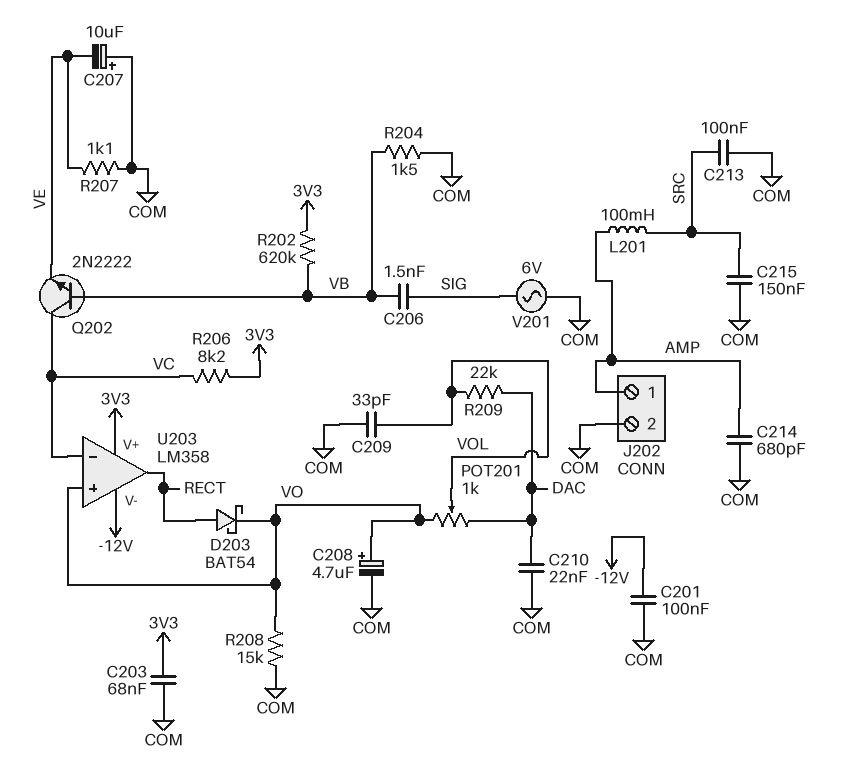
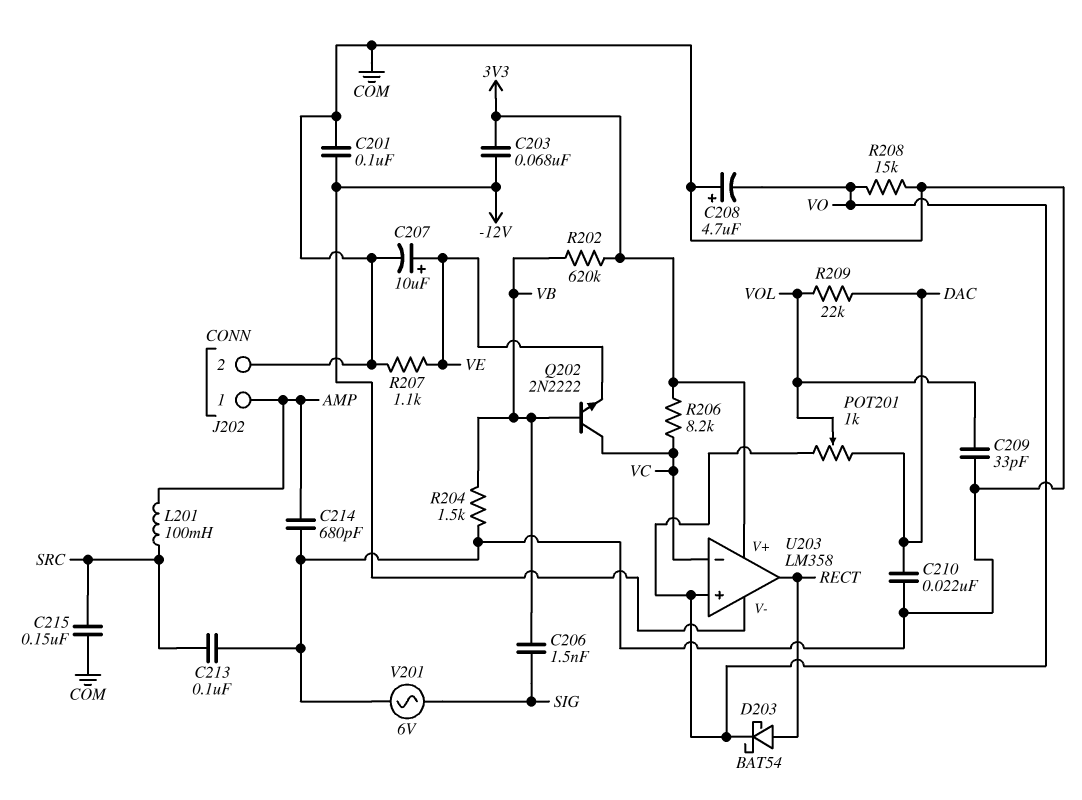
C203: 68nF (3V3, COM) -> 68nF (-12V, 3V3)
C207: 10uF (plus COM, minus VE) -> 10uF (plus VE, minus COM)
C208: 4.7uF (plus VO, minus COM) -> 4.7uF (plus COM, minus VO)

